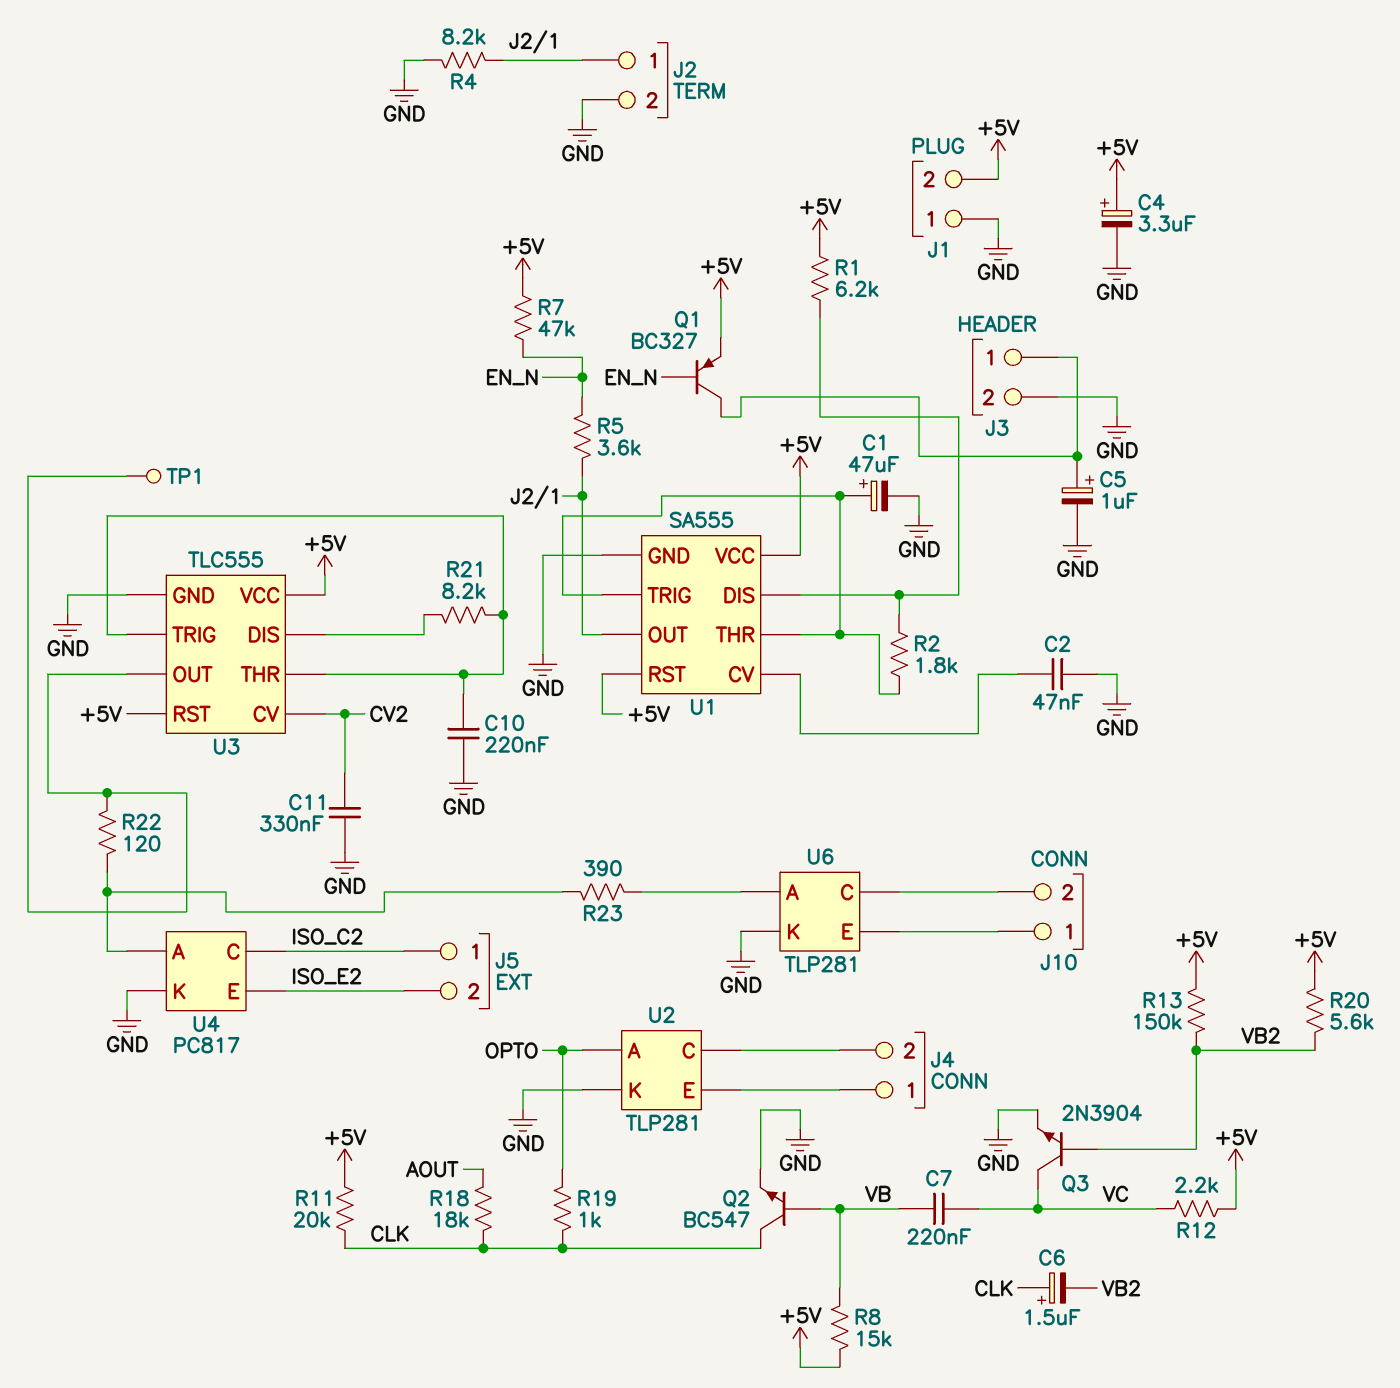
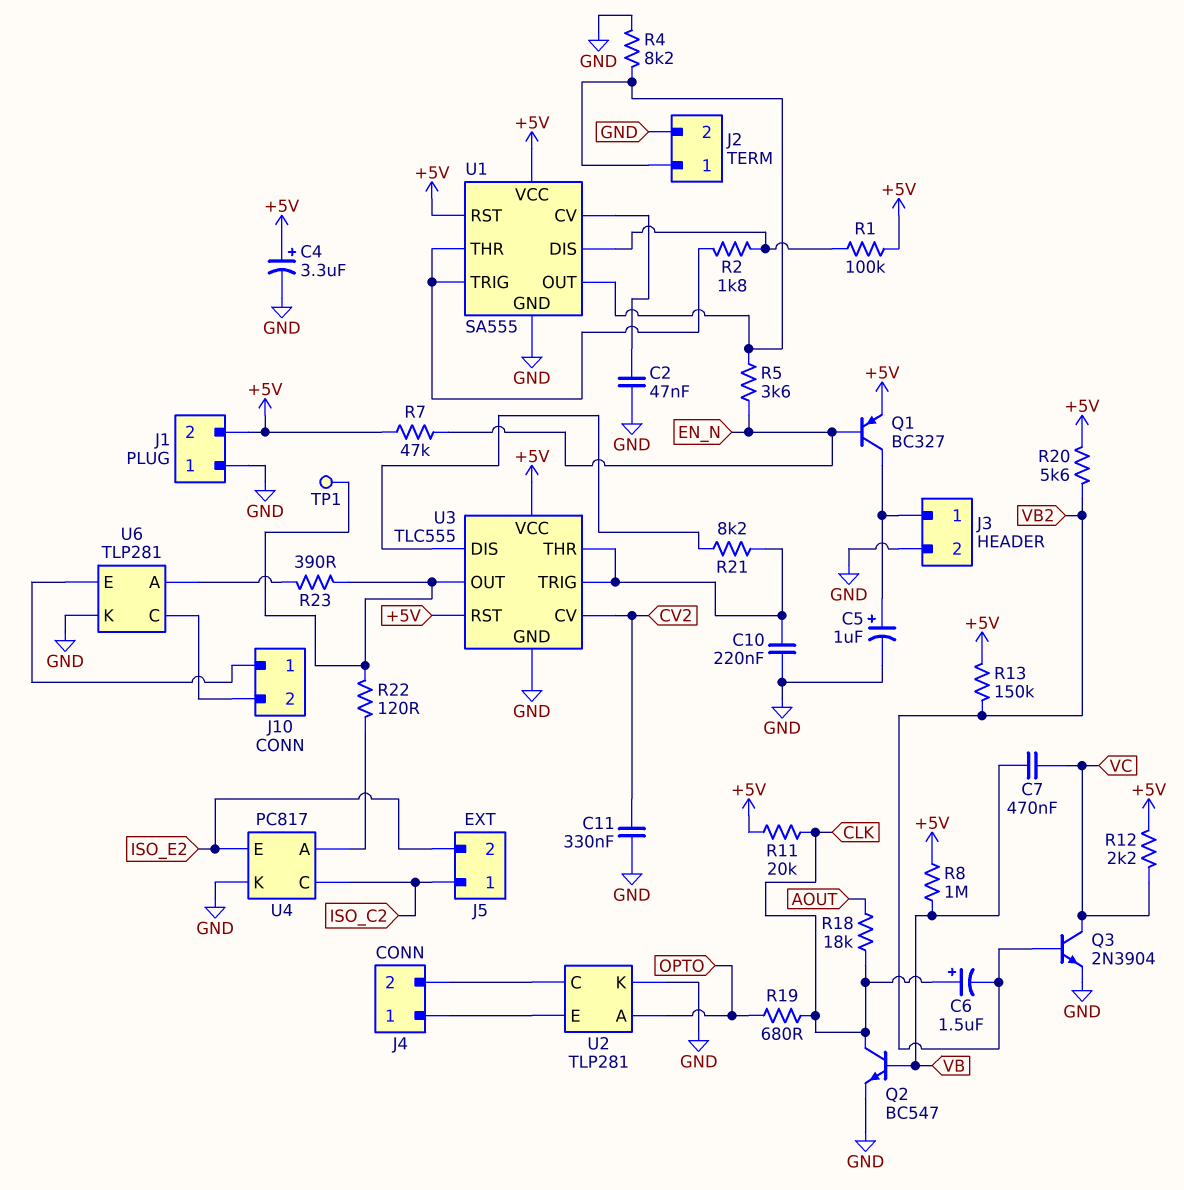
C1: 47uF (plus U1/THR, minus GND) -> none
C7: 220nF (VB, VC) -> 470nF (VB, VC)
R1: 6.2k (+5V, U1/DIS) -> 100k (+5V, U1/DIS)
R8: 15k (+5V, VB) -> 1M (+5V, VB)
R19: 1k (CLK, OPTO) -> 680 (CLK, OPTO)
R23: 390 (U4/A, U6/A) -> 390 (U3/OUT, U6/A)

